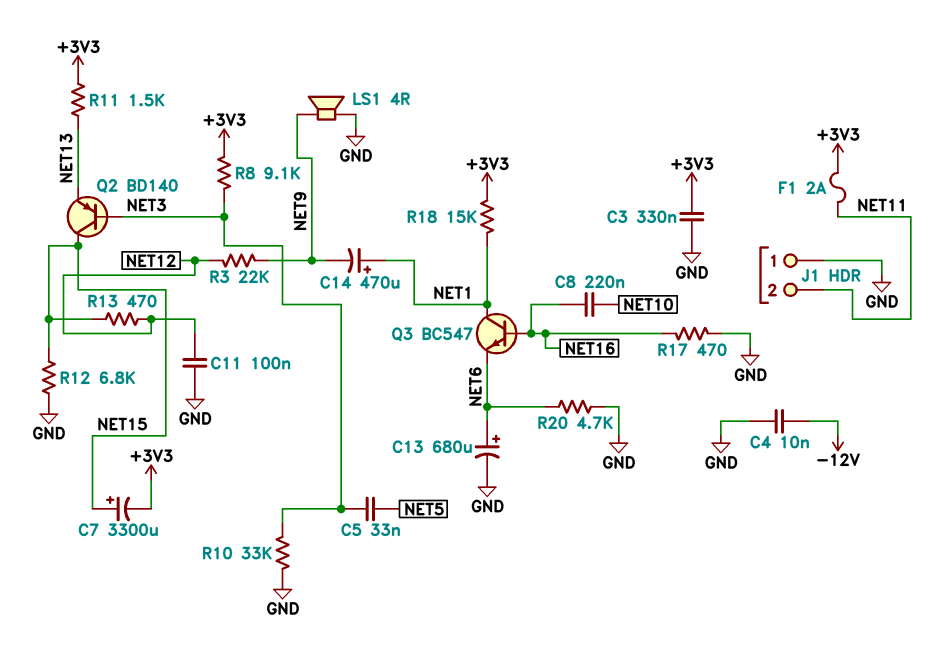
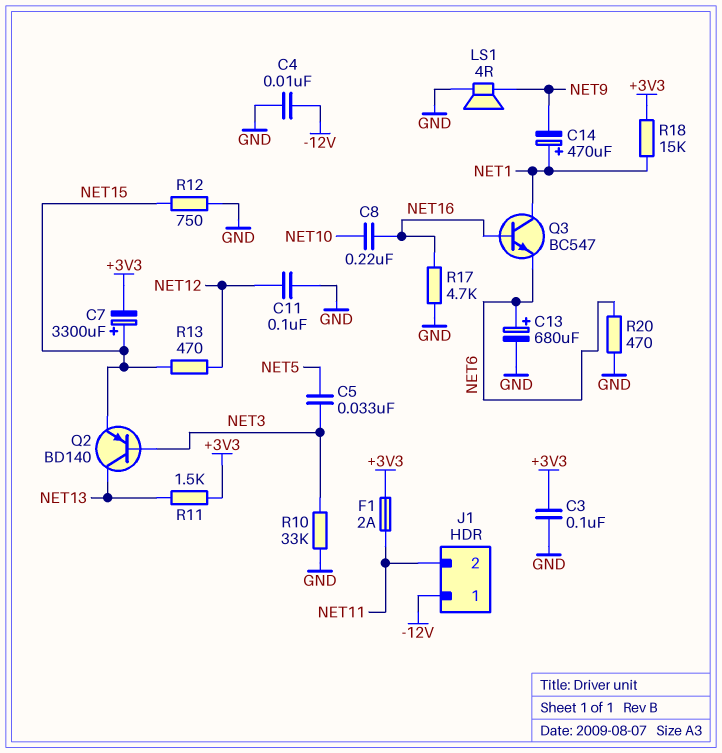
C3: 330nF (+3V3, GND) -> 100nF (+3V3, GND)
J1 pin 1: GND -> -12V
Q2: PNP BD140 (B NET3, C NET15, E NET13) -> PNP BD140 (B NET3, C NET13, E NET15)
R3: 22k (NET9, NET12) -> none
R8: 9.1k (+3V3, NET3) -> none
R12: 6.8k (GND, NET15) -> 750 (GND, NET15)
R17: 470 (GND, NET16) -> 4.7k (GND, NET16)
R20: 4.7k (GND, NET6) -> 470 (GND, NET6)

